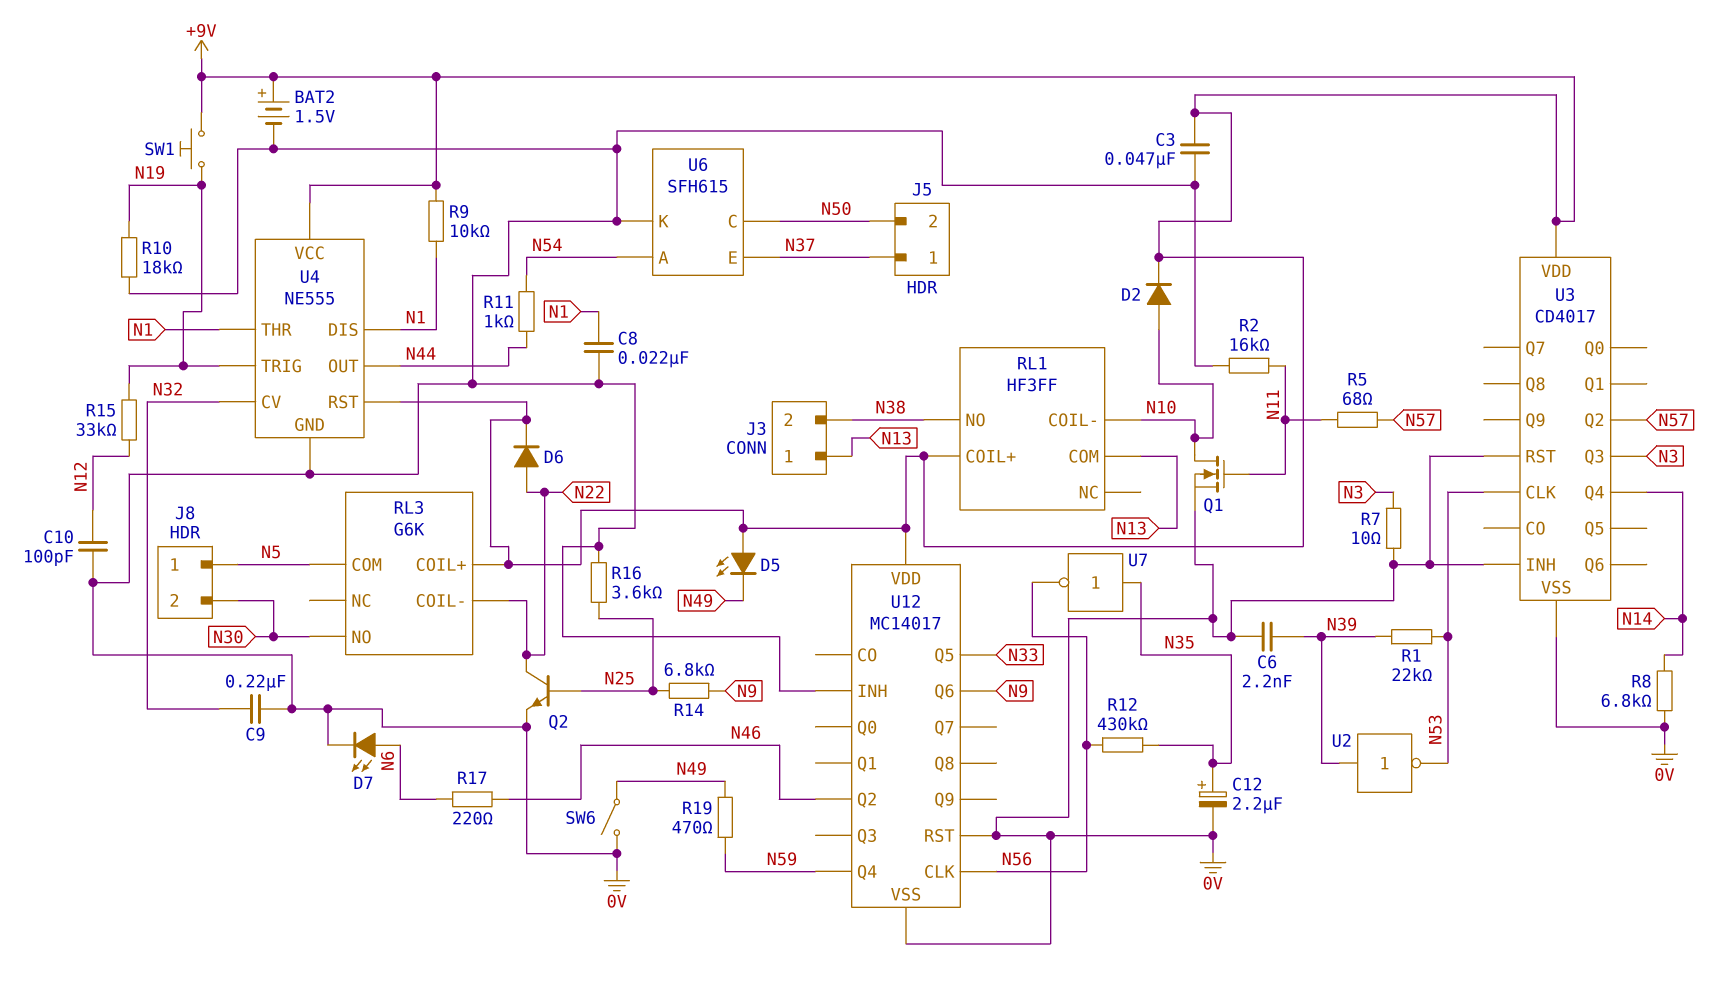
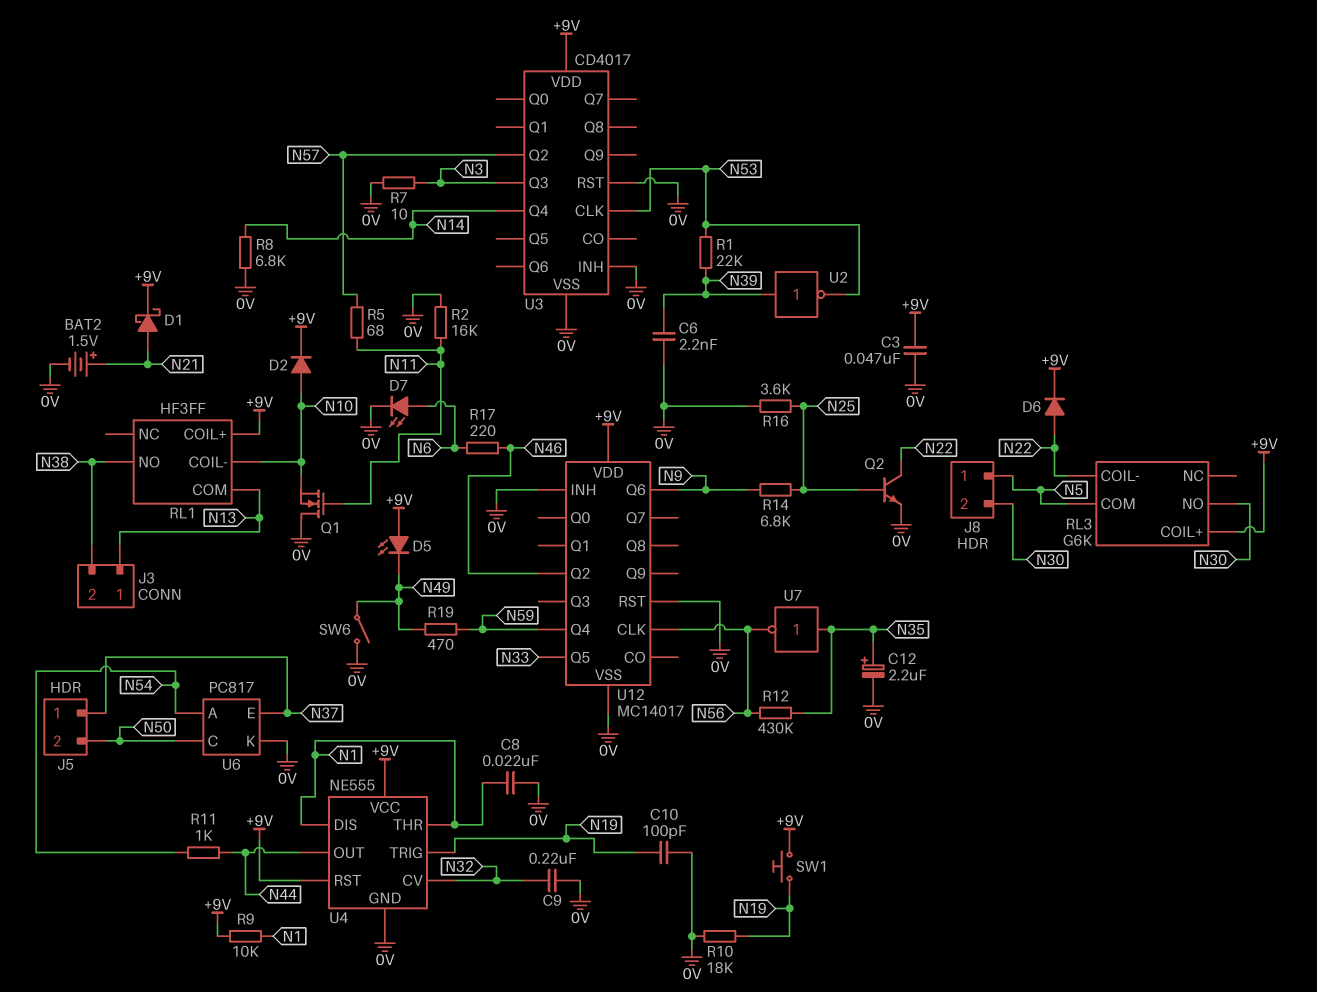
BAT2: 1.5V (plus +9V, minus 0V) -> 1.5V (plus N21, minus 0V)
C10: 100pF (0V, N12) -> 100pF (0V, N19)
D1: none -> schottky (A N21, K +9V)
Q1: NMOS (G N11, D N10, S 0V) -> NMOS (G N11, D 0V, S N10)
R15: 33k (N12, N19) -> none
U6: SFH615 -> PC817

